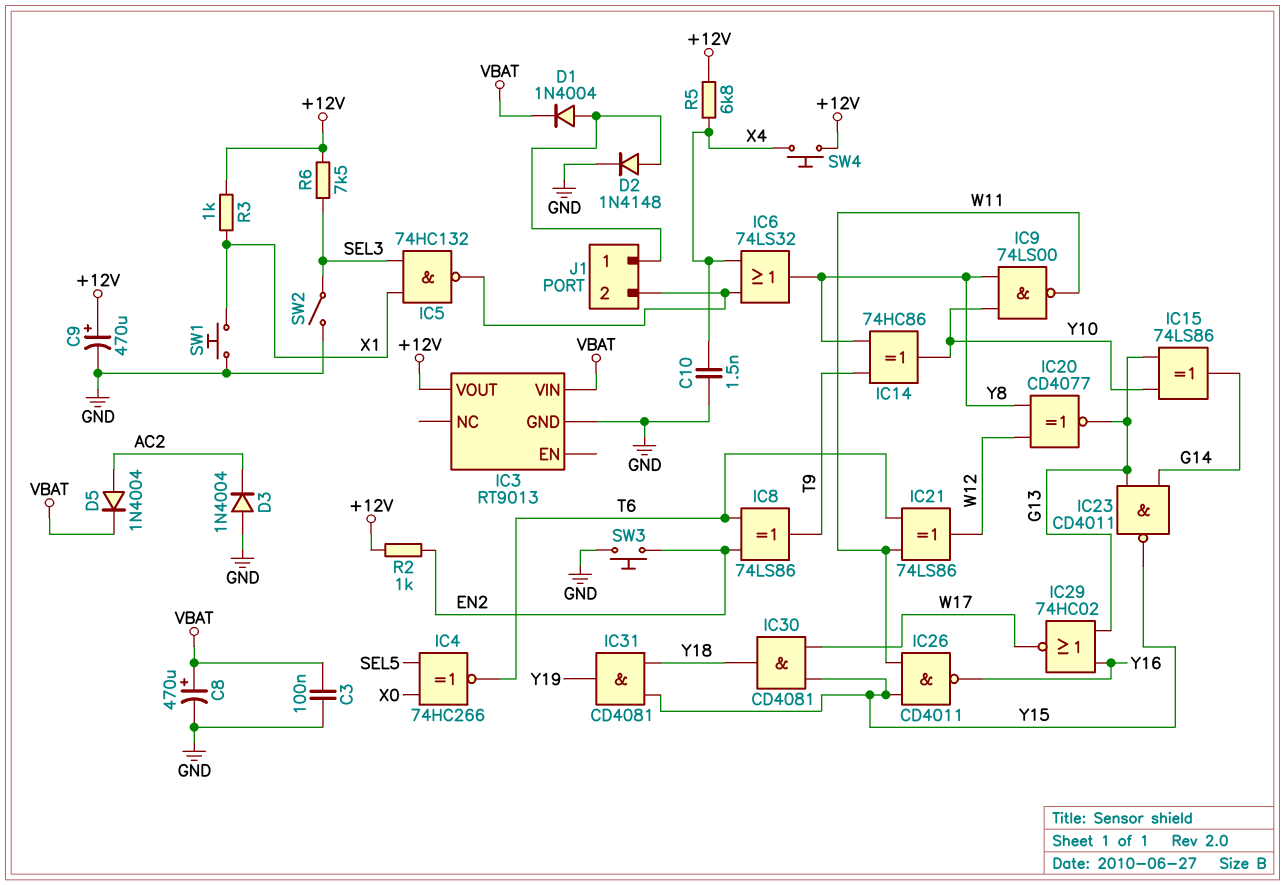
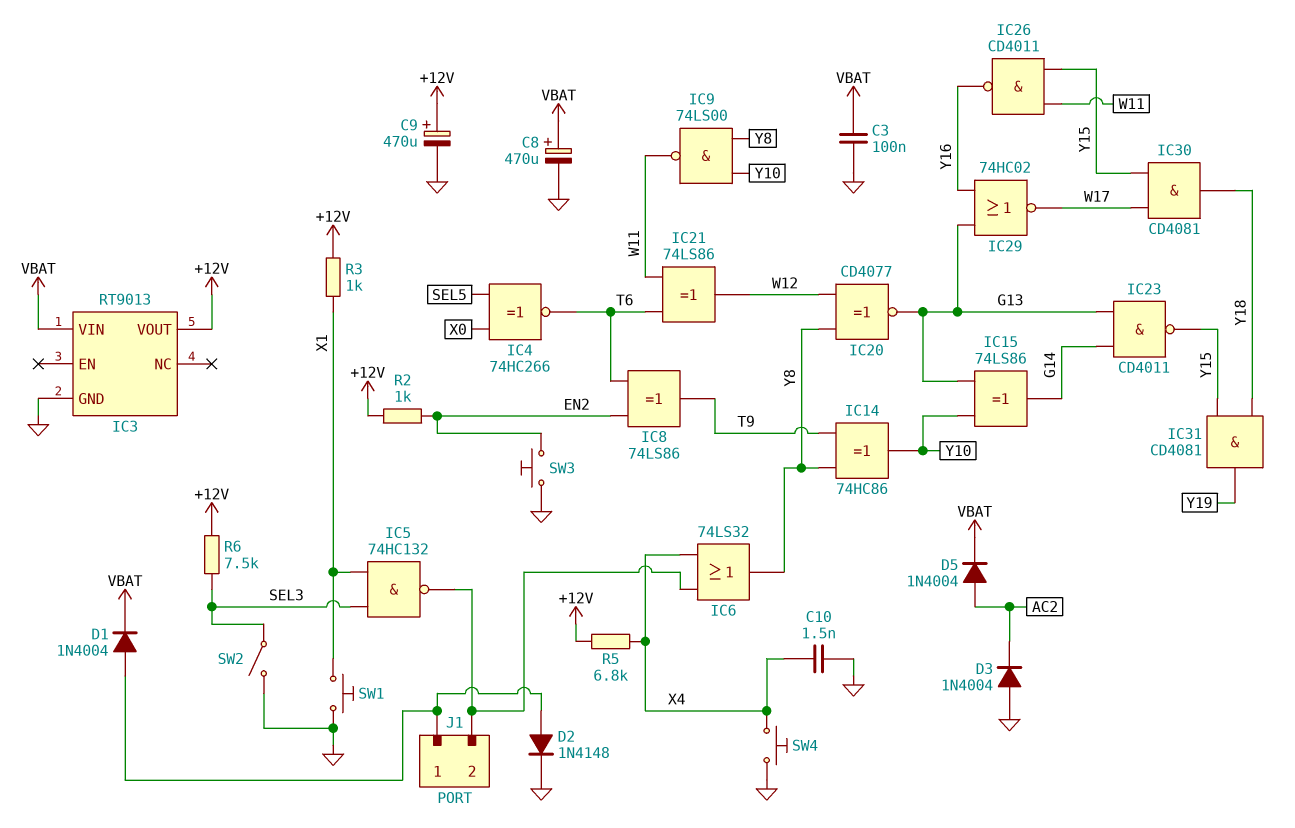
SW4: button (+12V, X4) -> button (GND, X4)

